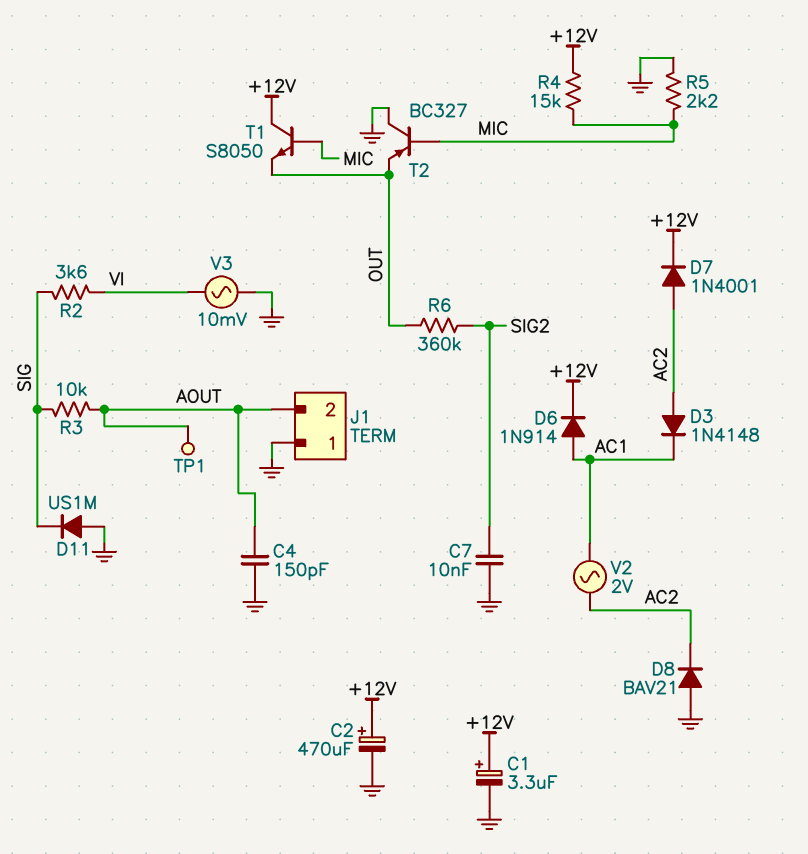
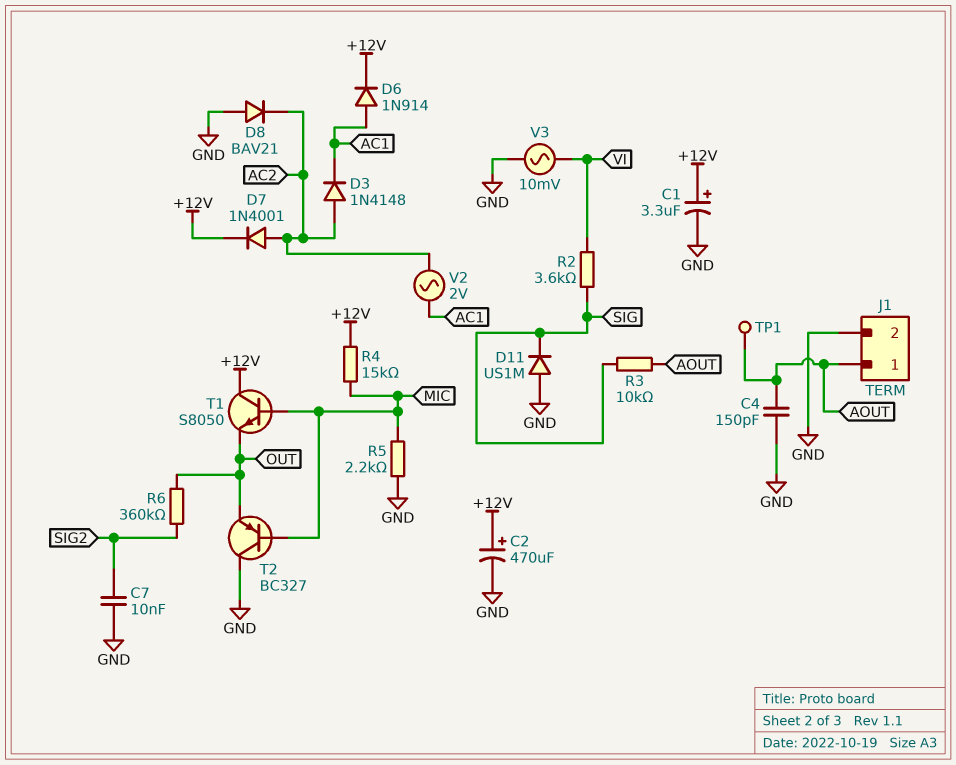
J1 pin 1: GND -> AOUT
J1 pin 2: AOUT -> GND

